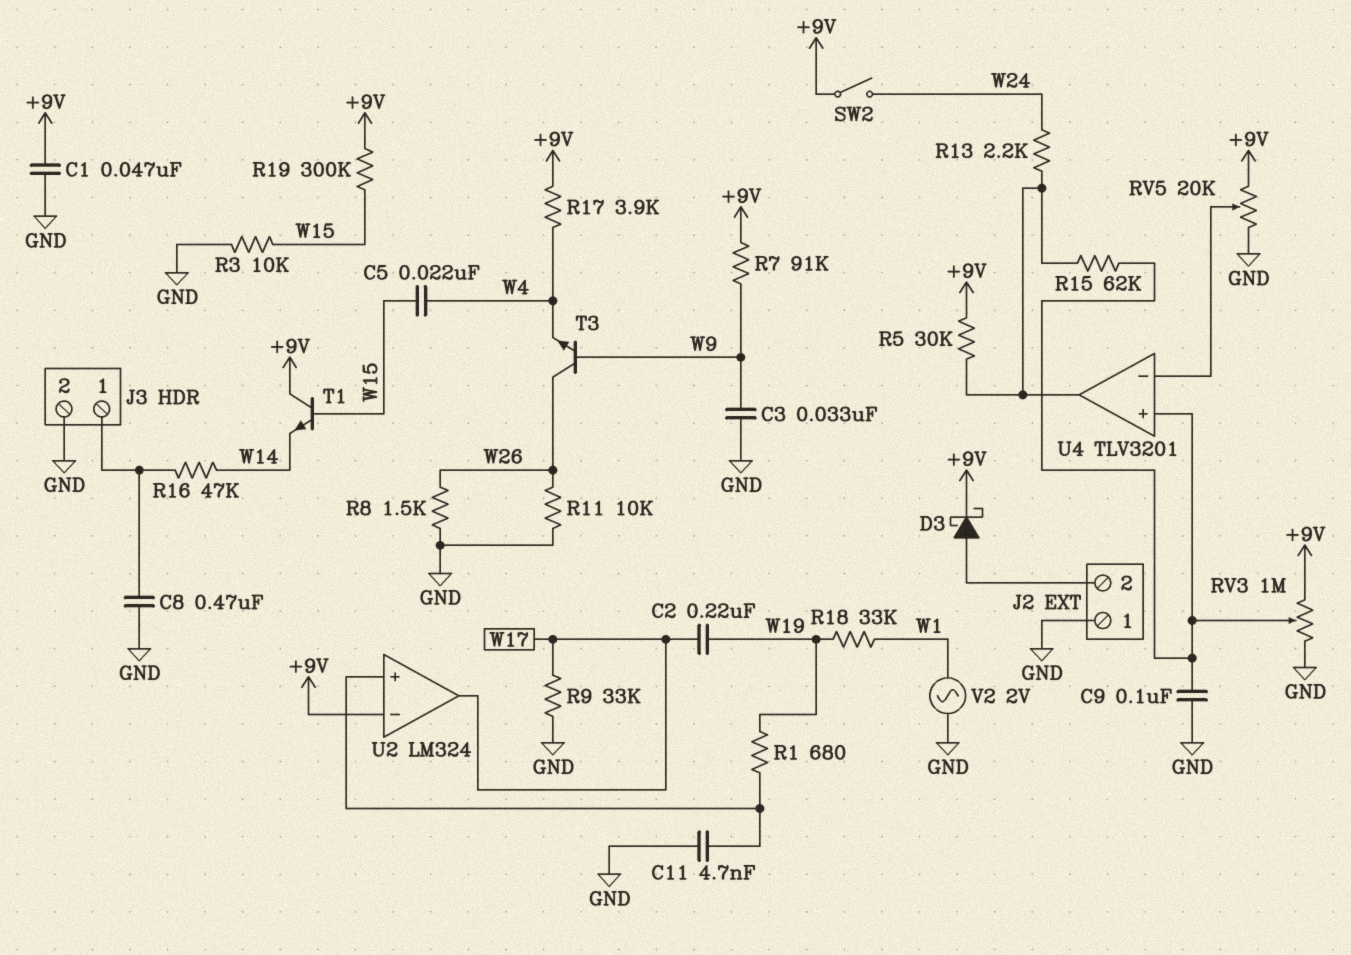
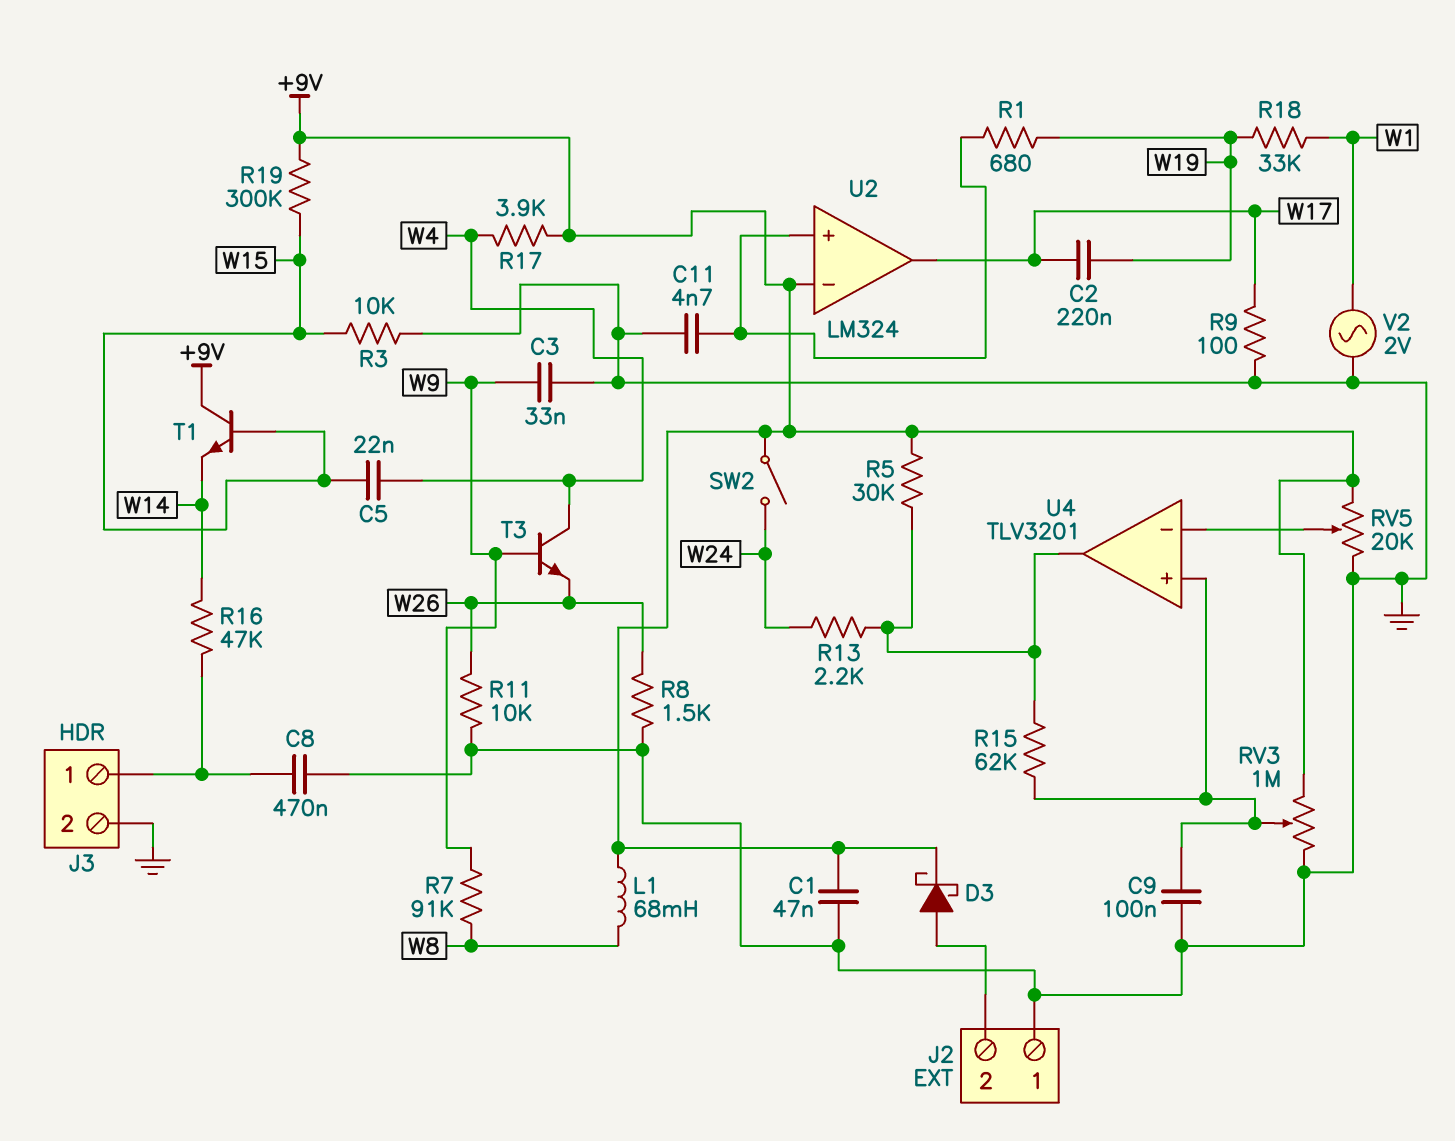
L1: none -> 68mH (+9V, W8)
R7: 91k (+9V, W9) -> 91k (W8, W9)
R9: 33k (GND, W17) -> 100 (GND, W17)
T3: NPN (B W9, C W26, E W4) -> NPN (B W9, C W4, E W26)

